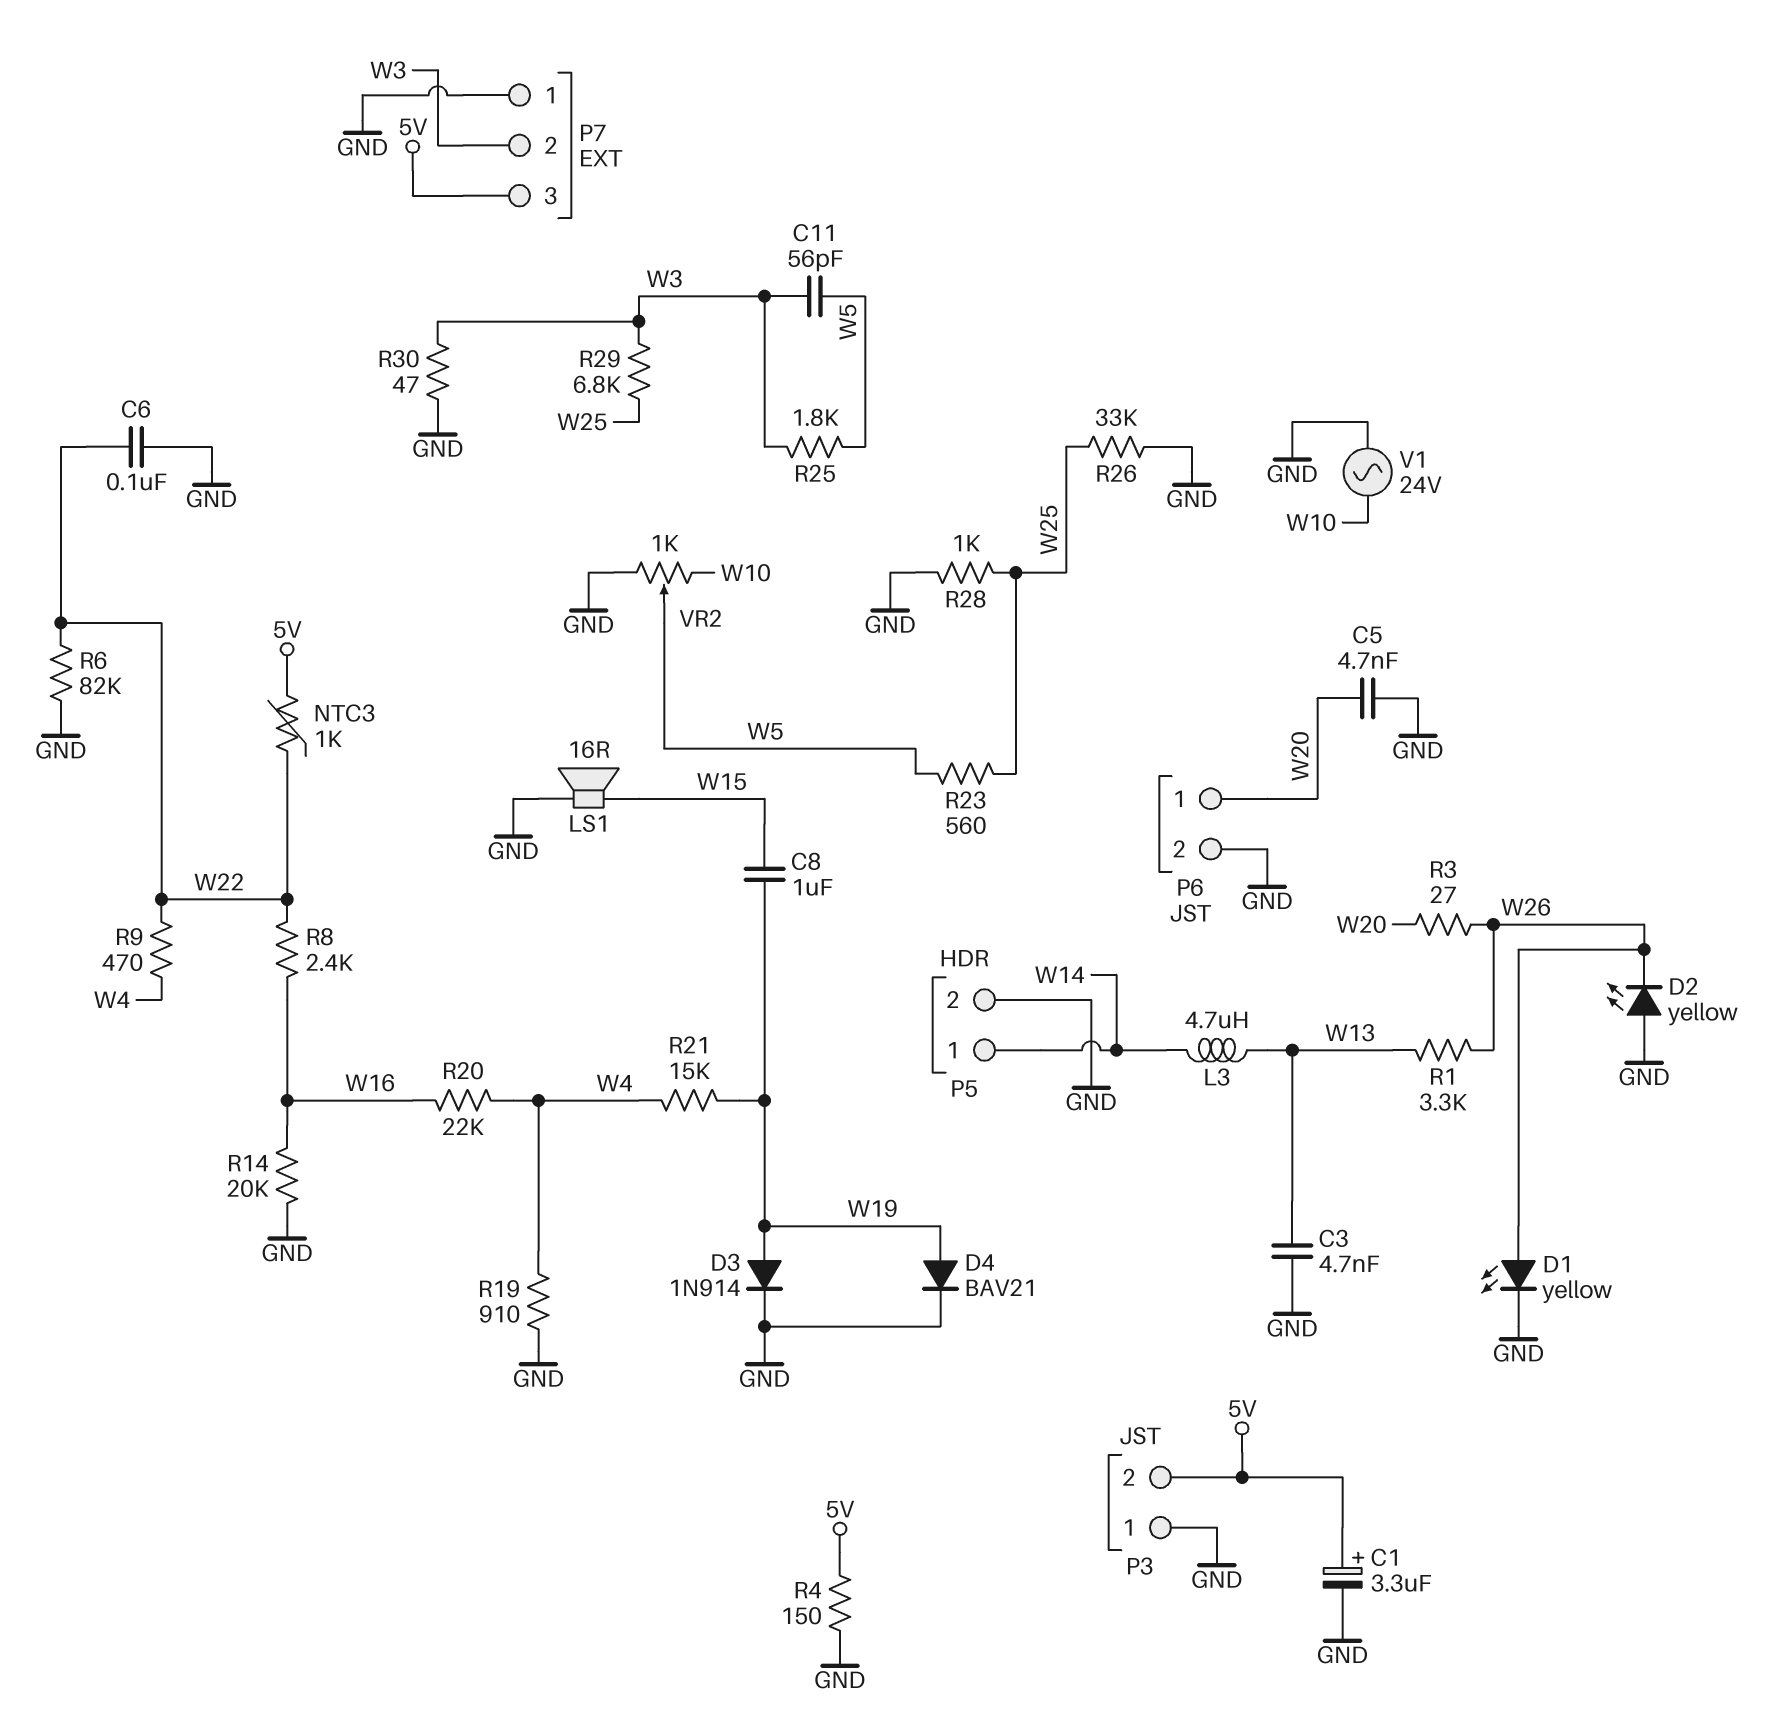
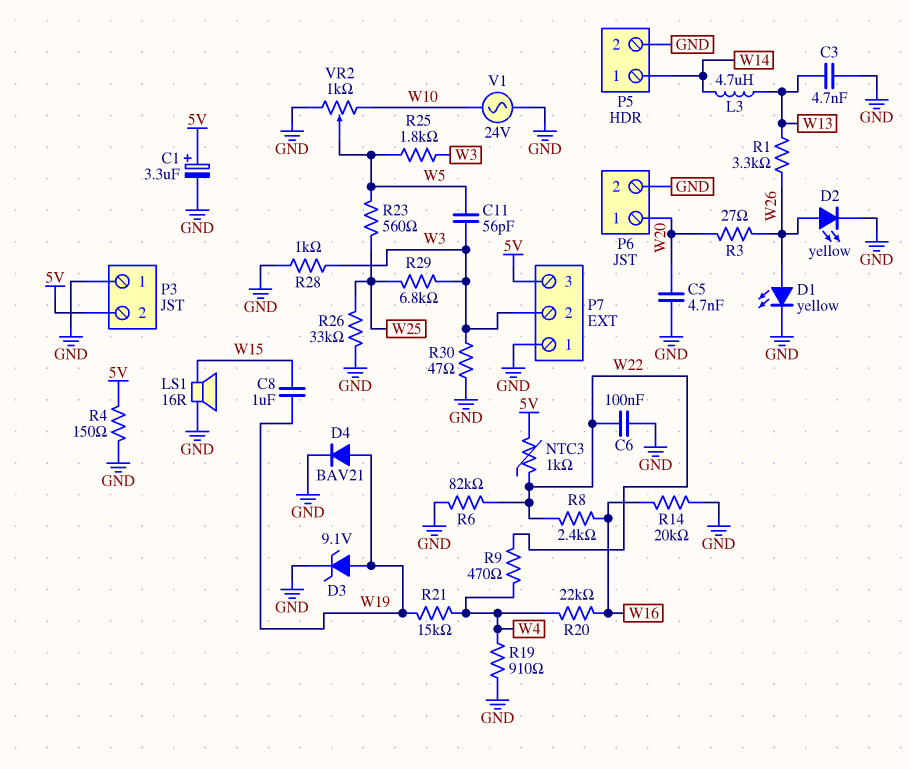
D2: LED yellow (A GND, K W26) -> LED yellow (A W26, K GND)
D3: diode 1N914 (A W19, K GND) -> zener 9.1V (A W19, K GND)
R28: 1k (GND, W25) -> 1k (GND, W3)

